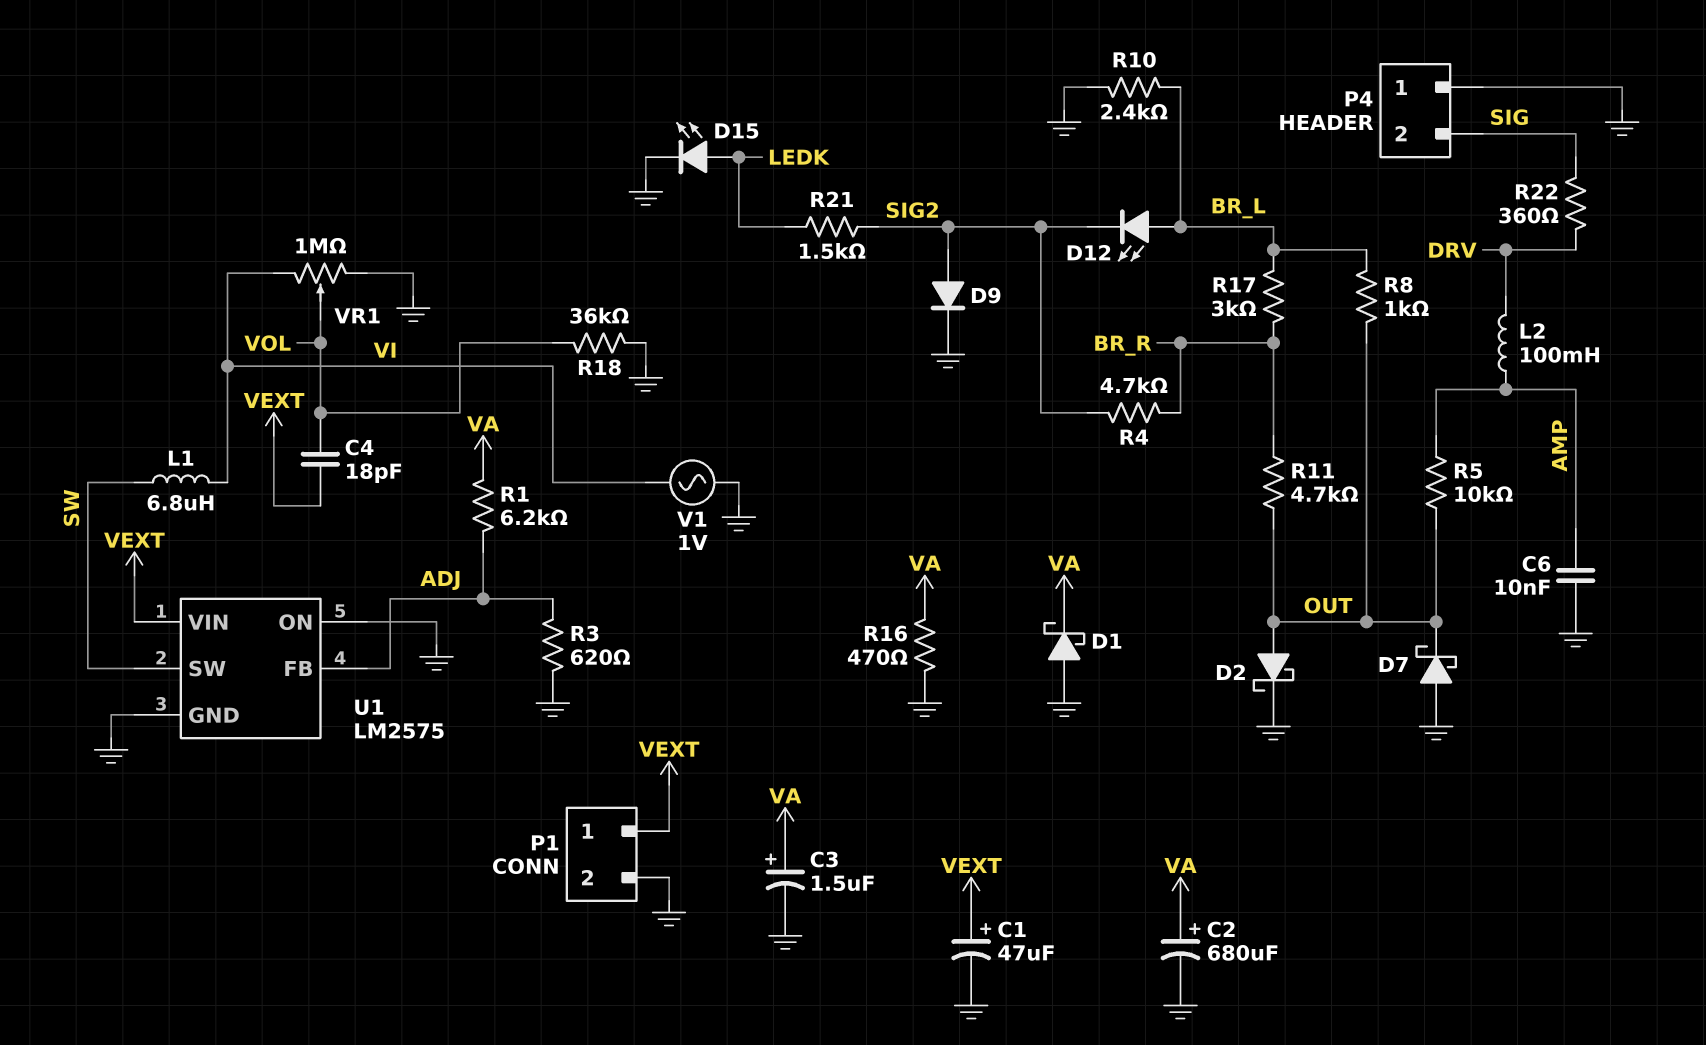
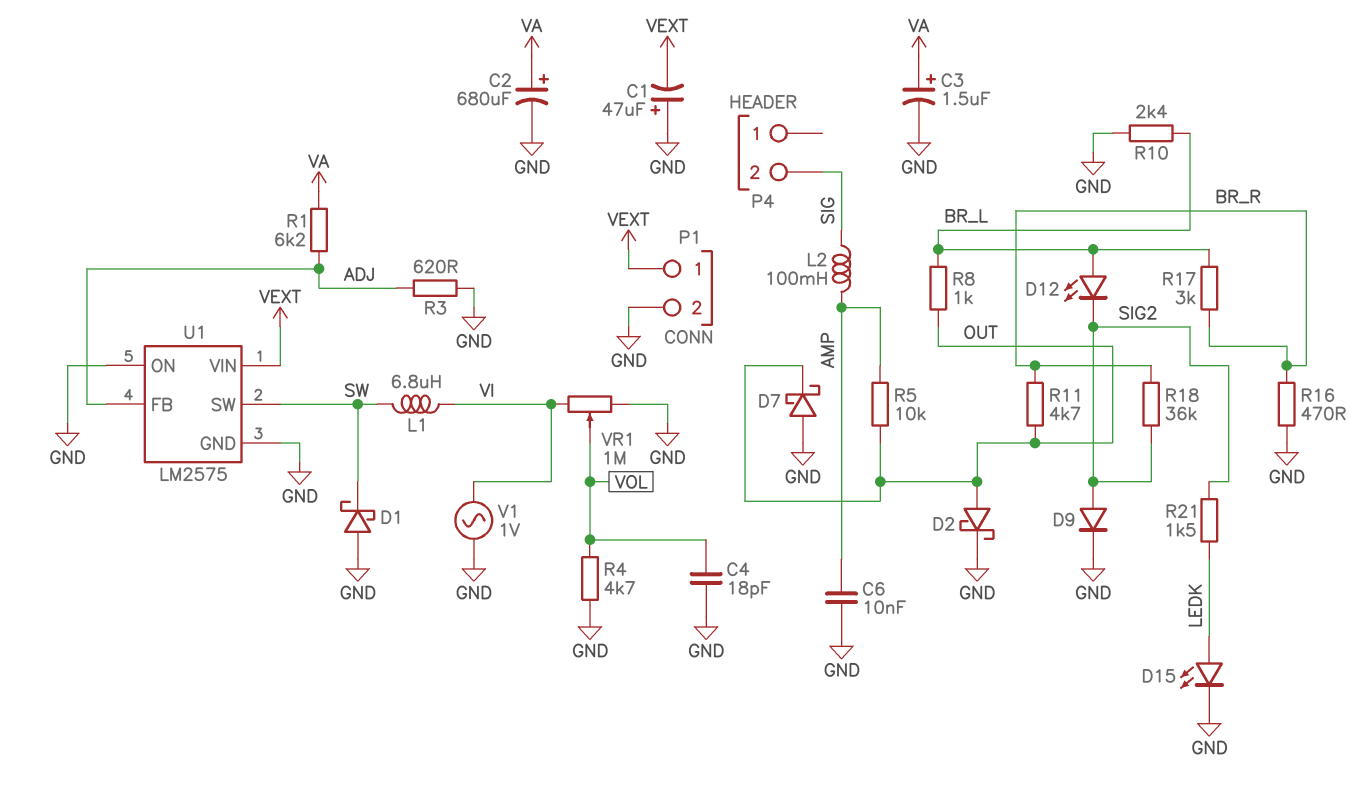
C1: 47uF (plus VEXT, minus GND) -> 47uF (plus GND, minus VEXT)
C4: 18pF (VEXT, VOL) -> 18pF (GND, VOL)
D1: schottky (A GND, K VA) -> schottky (A GND, K SW)
L2: 100mH (AMP, DRV) -> 100mH (AMP, SIG)
P4 pin 1: GND -> none
R4: 4.7k (BR_R, SIG2) -> 4.7k (GND, VOL)
R16: 470 (GND, VA) -> 470 (BR_R, GND)
R18: 36k (GND, VOL) -> 36k (BR_R, SIG2)
R22: 360 (DRV, SIG) -> none

